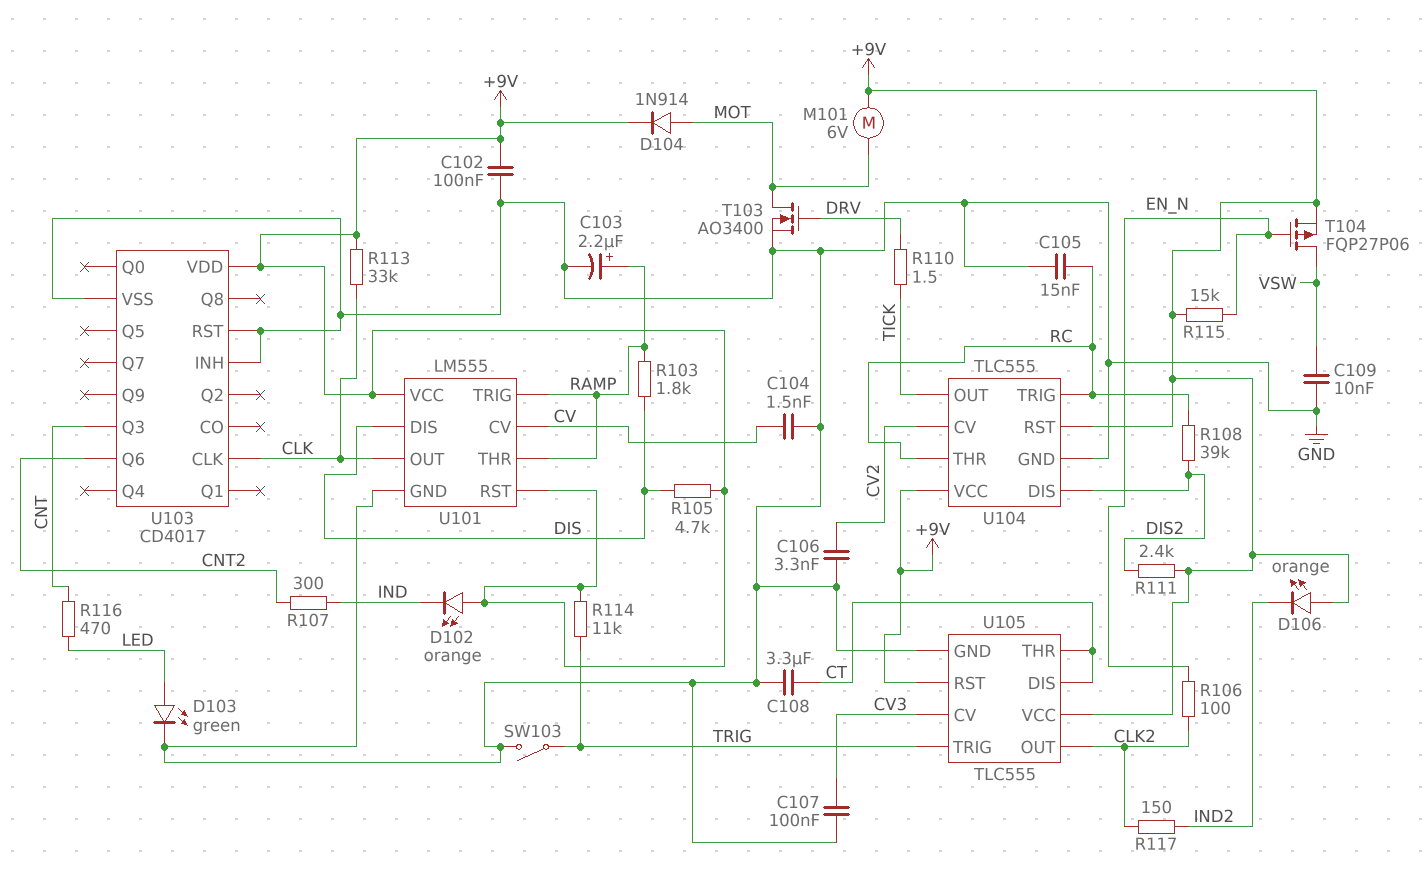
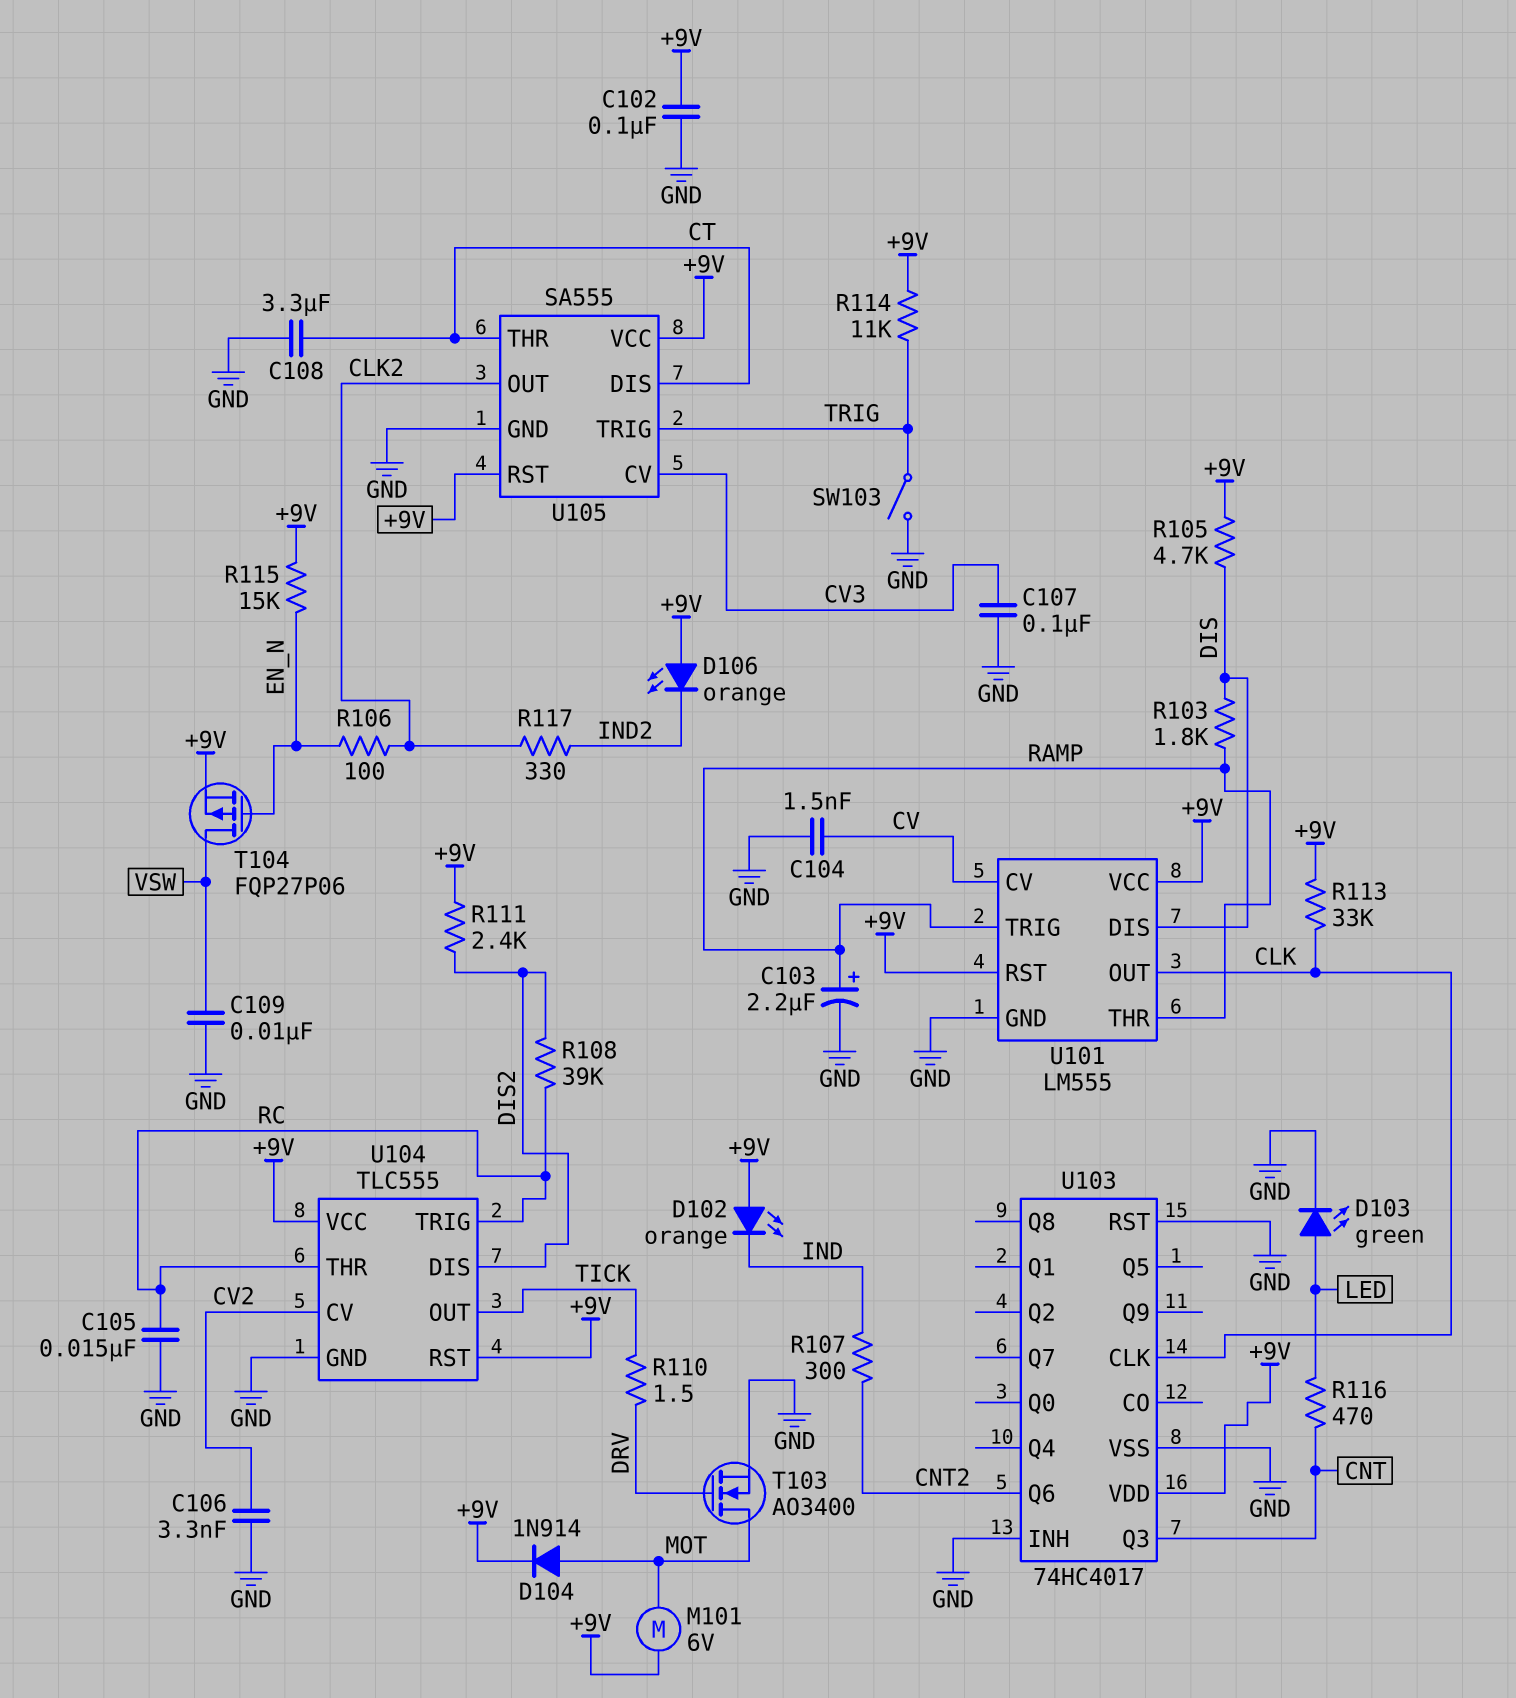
R117: 150 (CLK2, IND2) -> 330 (CLK2, IND2)
U103: CD4017 -> 74HC4017
U105: TLC555 -> SA555

